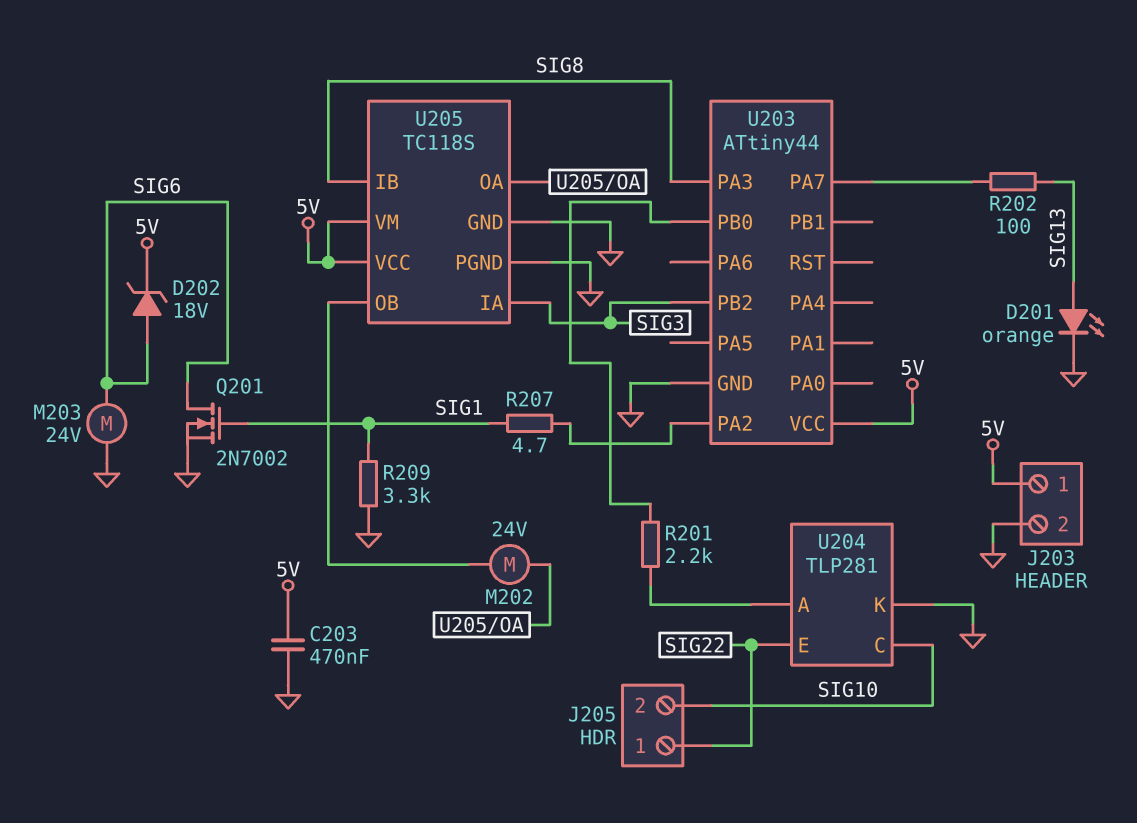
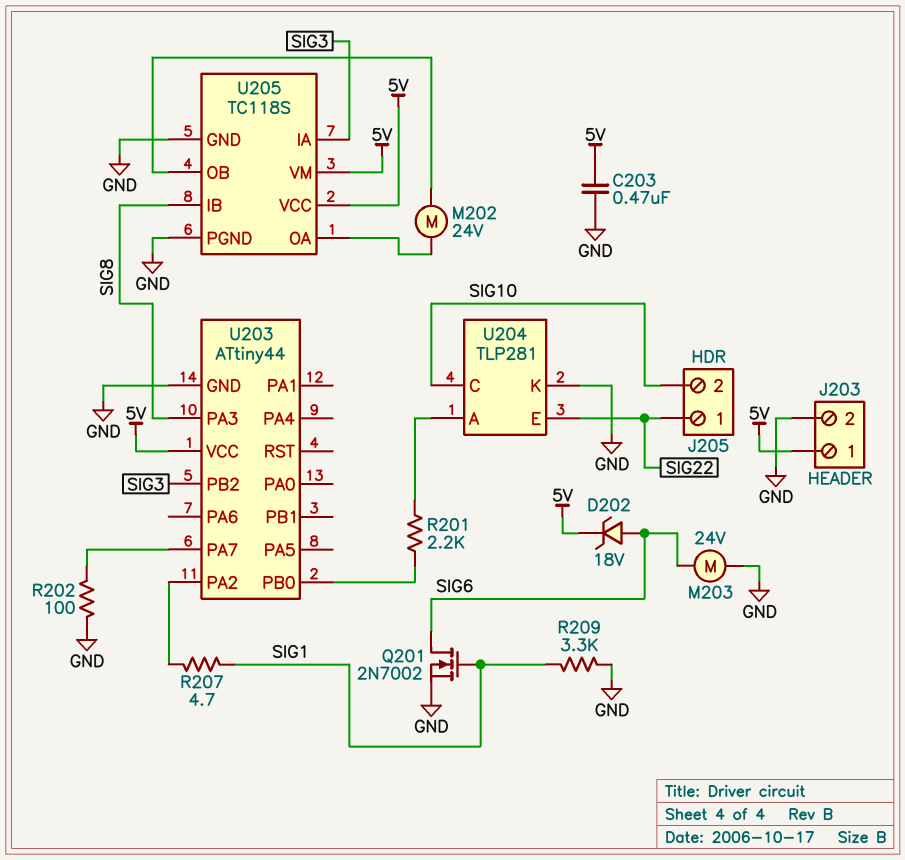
D201: LED orange (A SIG13, K GND) -> none
R202: 100 (SIG13, U203/PA7) -> 100 (GND, U203/PA7)

